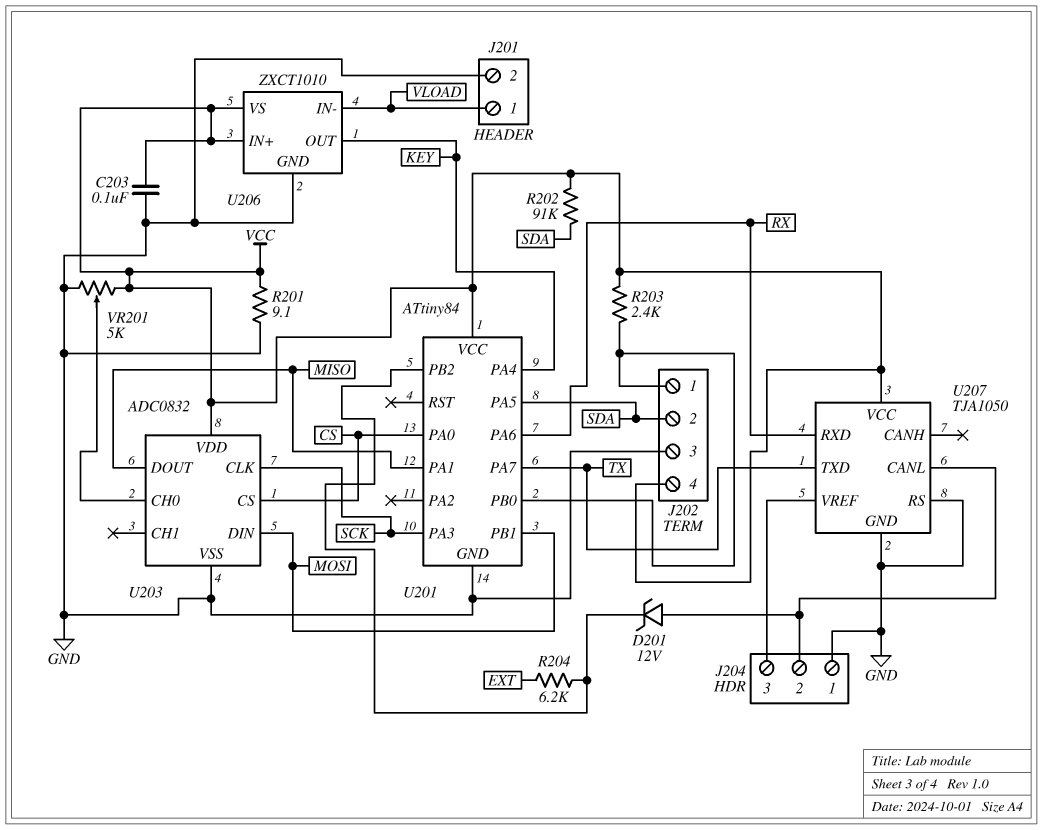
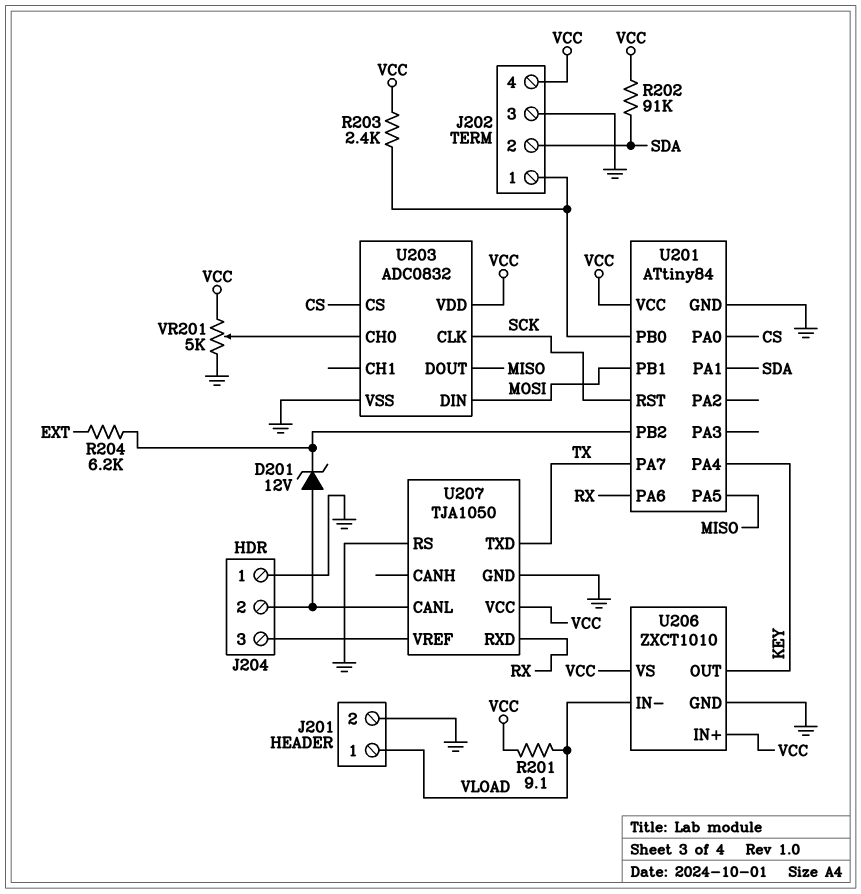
C203: 100nF (GND, VCC) -> none
R201: 9.1 (GND, VCC) -> 9.1 (VCC, VLOAD)
U201 pin PA1: MISO -> SDA
U201 pin PA3: SCK -> none
U201 pin PA5: SDA -> MISO
U201 pin RST: none -> SCK

